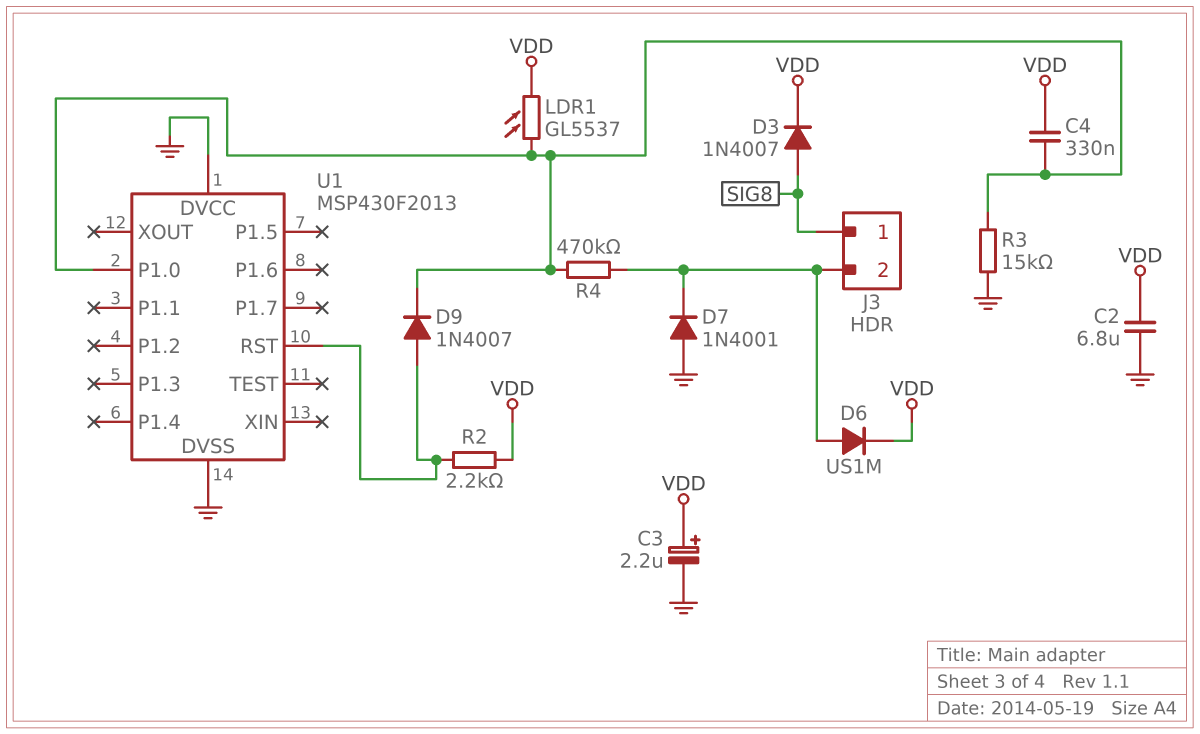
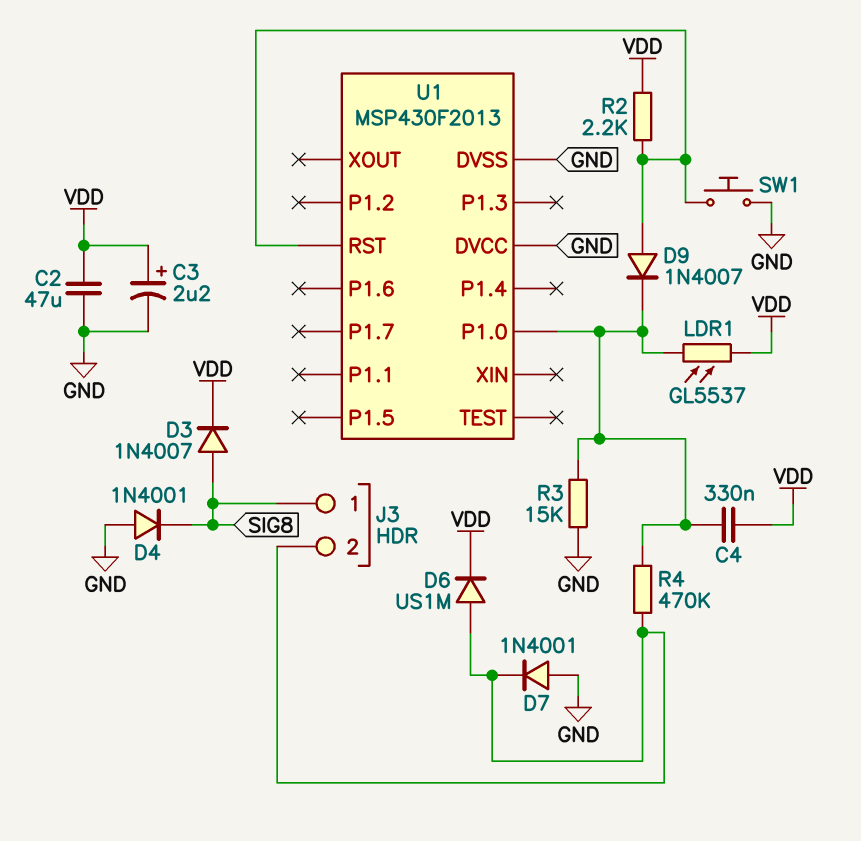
C2: 6.8uF (GND, VDD) -> 47uF (GND, VDD)
D4: none -> diode 1N4001 (A GND, K SIG8)
SW1: none -> button (GND, U1/RST)

